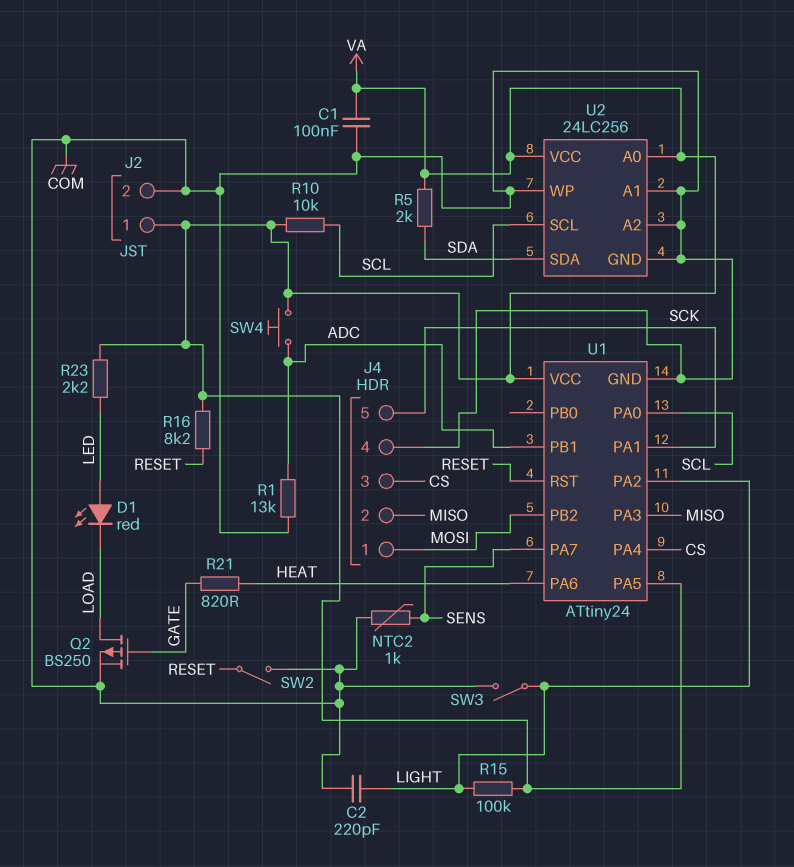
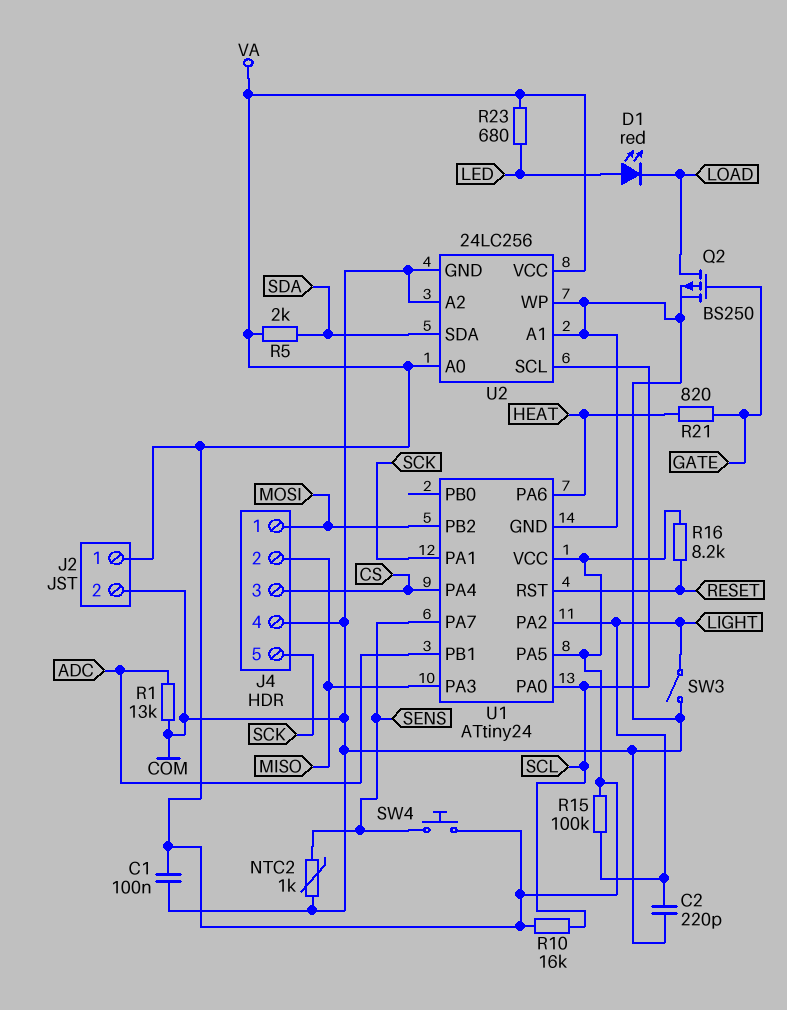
R10: 10k (SCL, VA) -> 16k (SCL, VA)
R23: 2.2k (LED, VA) -> 680 (LED, VA)
SW2: switch (COM, RESET) -> none
SW4: button (ADC, VA) -> button (SENS, VA)

